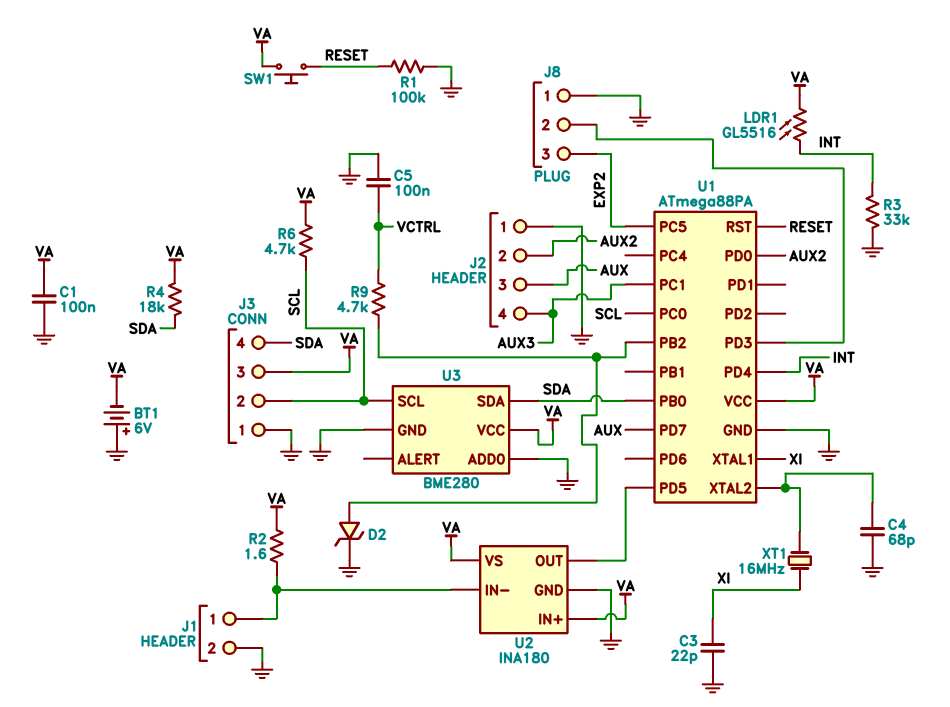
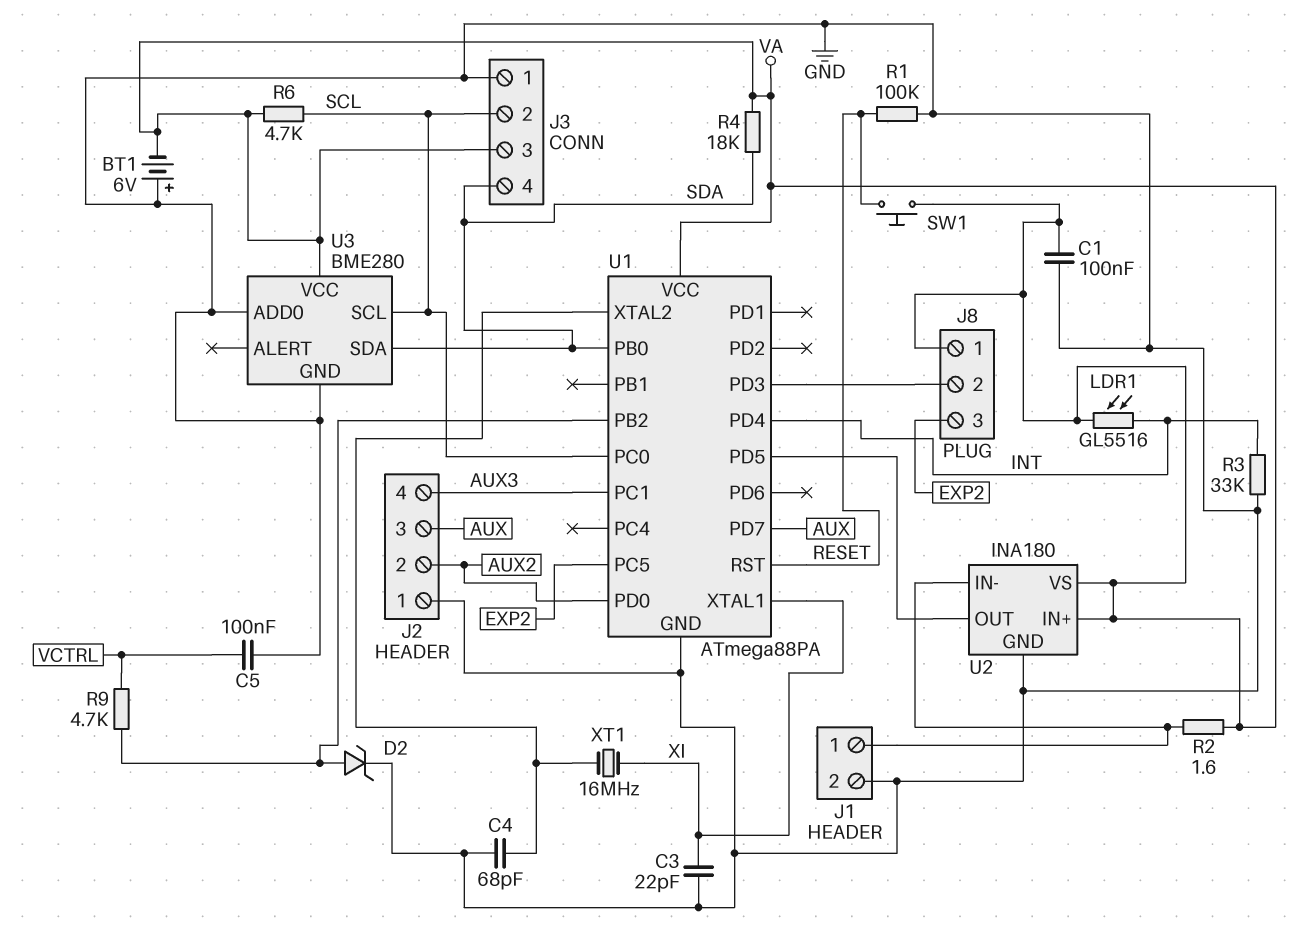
J8 pin 1: GND -> VA

